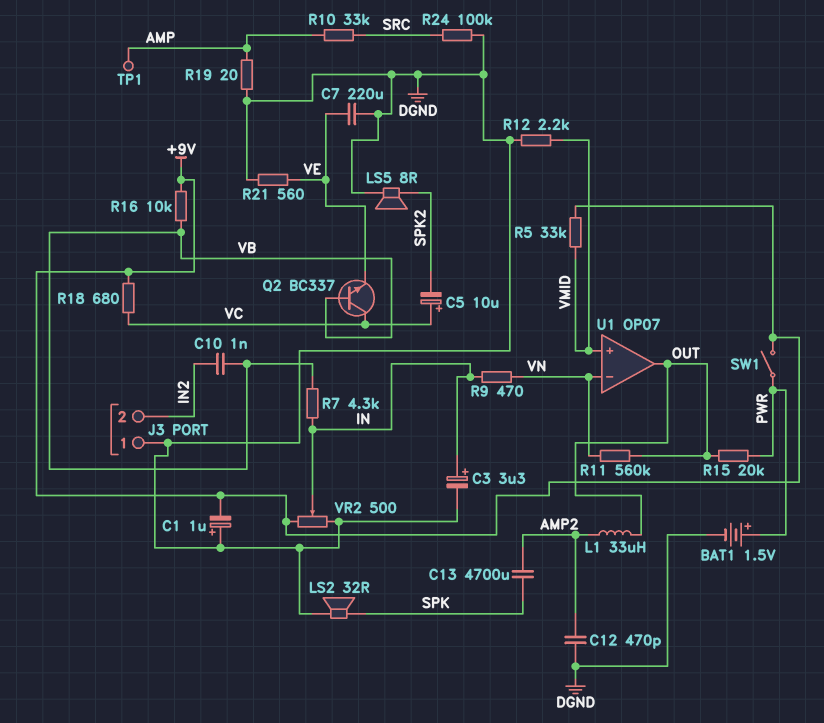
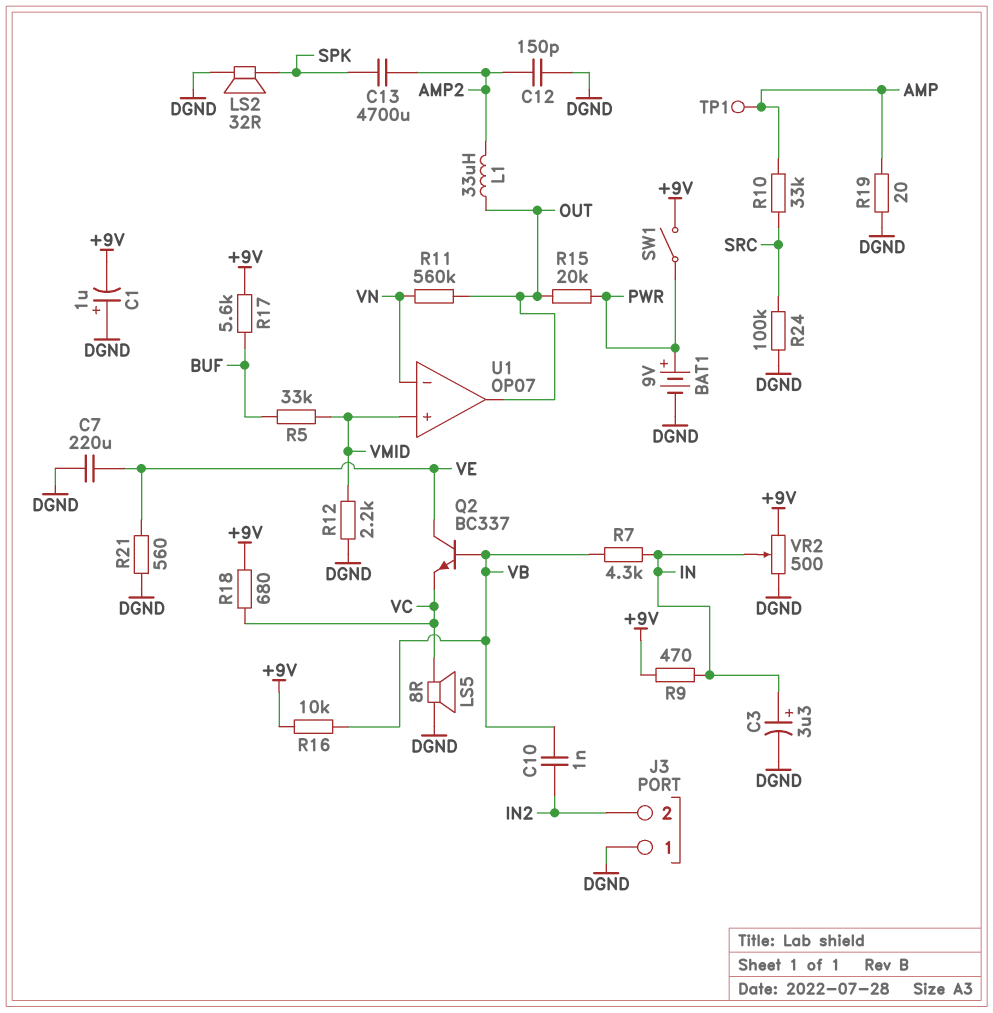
BAT1: 1.5V (plus PWR, minus DGND) -> 9V (plus PWR, minus DGND)
C5: 10uF (plus VC, minus SPK2) -> none
C12: 470pF (AMP2, DGND) -> 150pF (AMP2, DGND)
LS5: speaker 8R (DGND, SPK2) -> speaker 8R (DGND, VC)
Q2: NPN BC337 (B VB, C VC, E VE) -> NPN BC337 (B VB, C VE, E VC)
R5: 33k (+9V, VMID) -> 33k (BUF, VMID)
R9: 470 (IN, VN) -> 470 (+9V, IN)
R17: none -> 5.6k (+9V, BUF)

